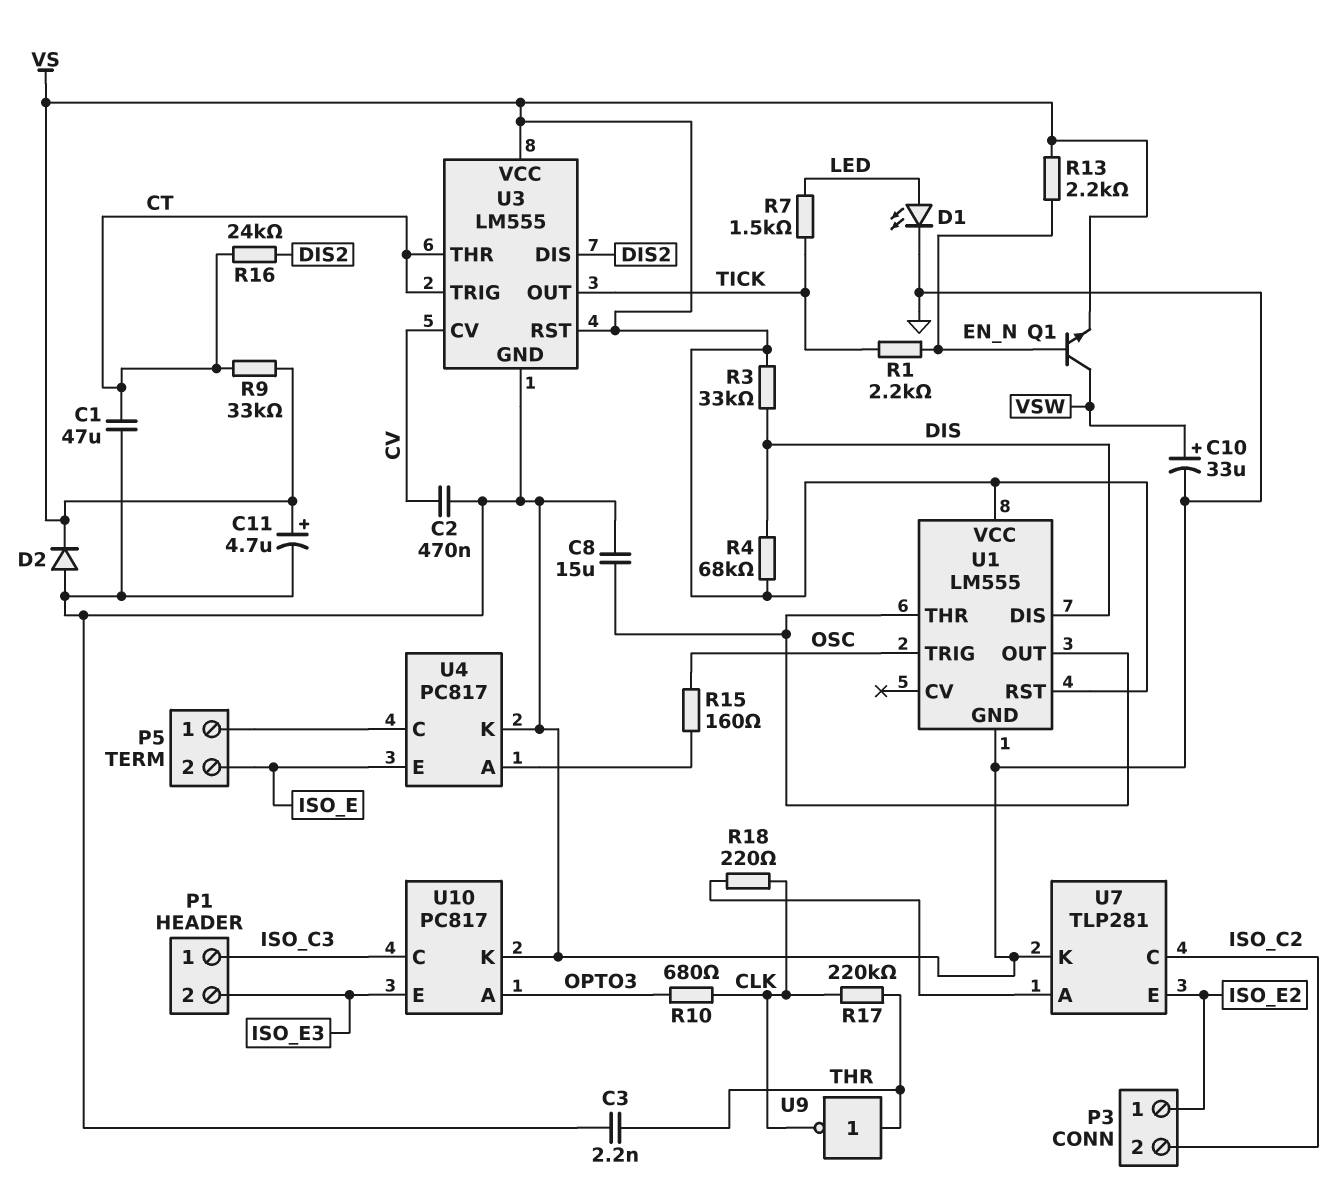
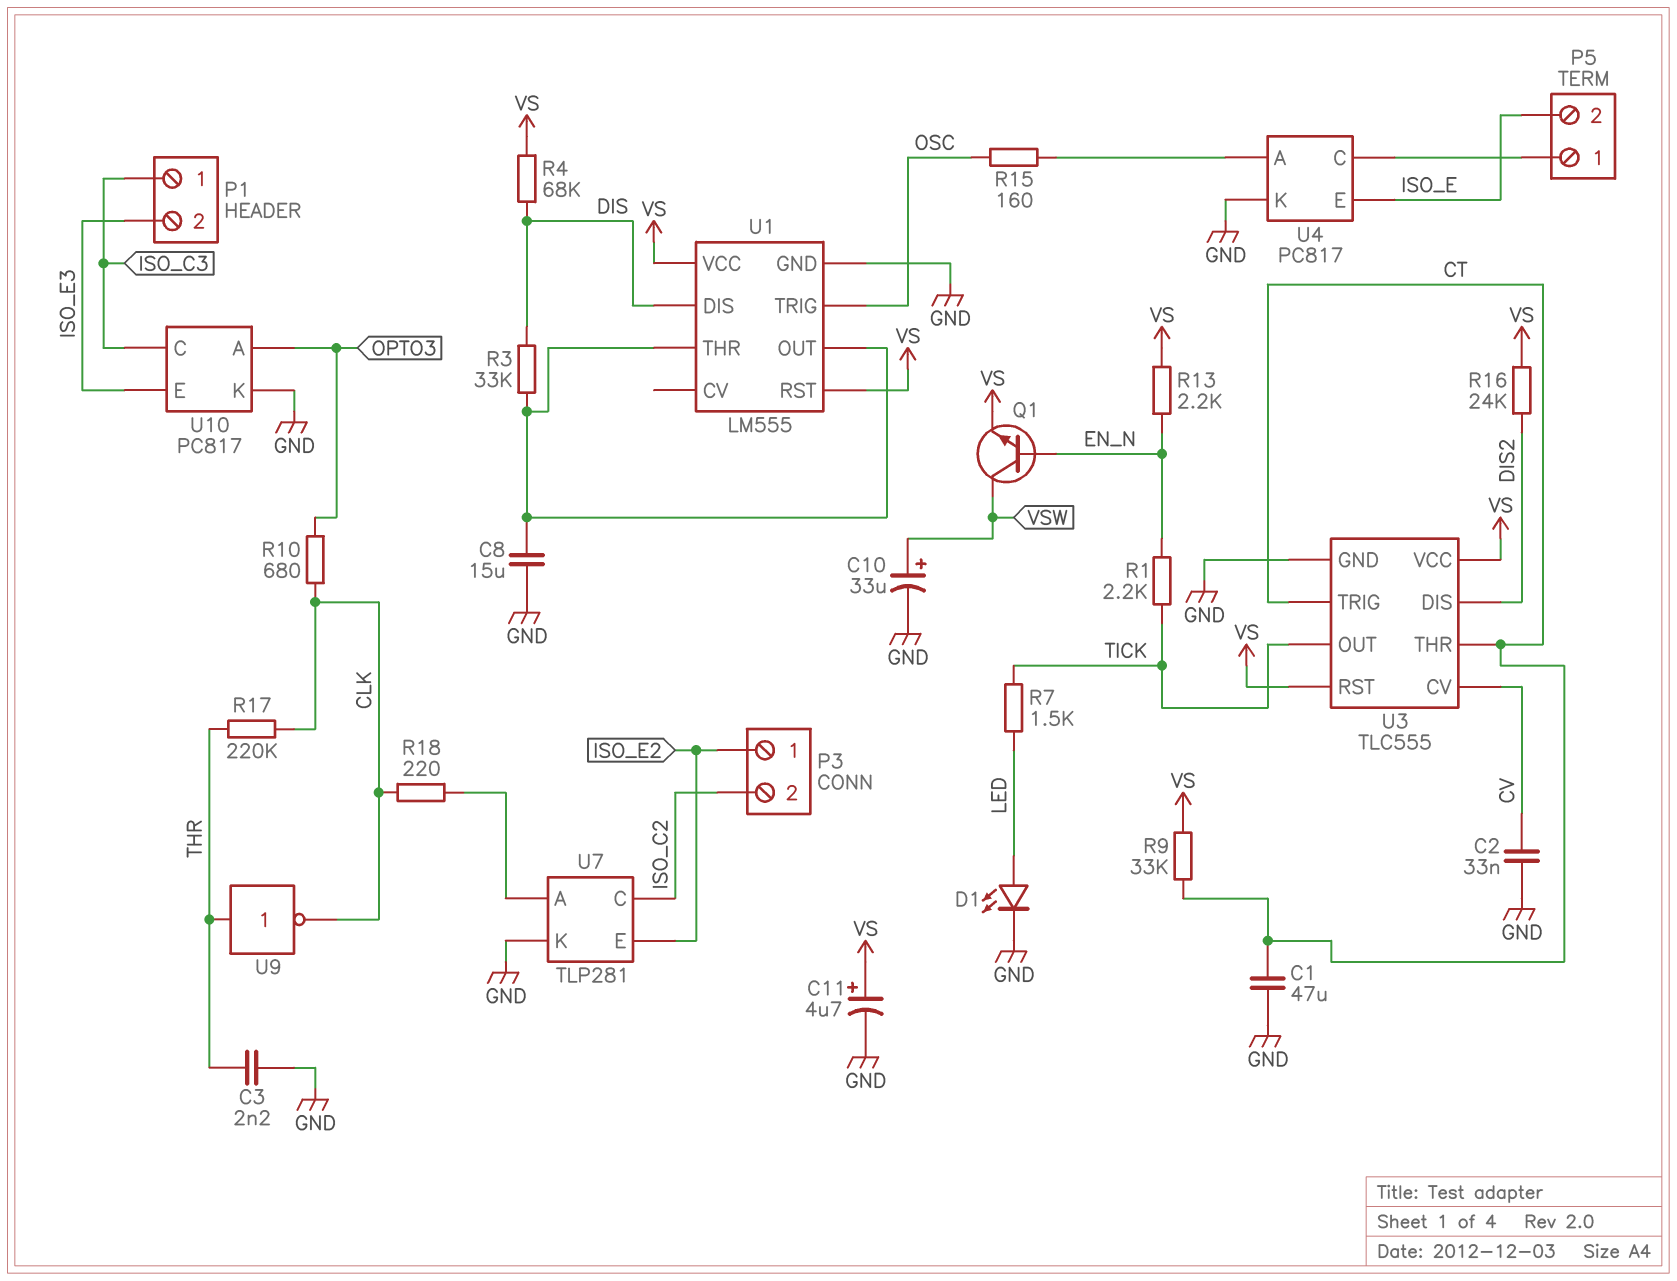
C2: 470nF (CV, GND) -> 33nF (CV, GND)
D2: diode (A GND, K VS) -> none
R3: 33k (DIS, VS) -> 33k (DIS, U1/OUT)
R16: 24k (CT, DIS2) -> 24k (DIS2, VS)
U3: LM555 -> TLC555

